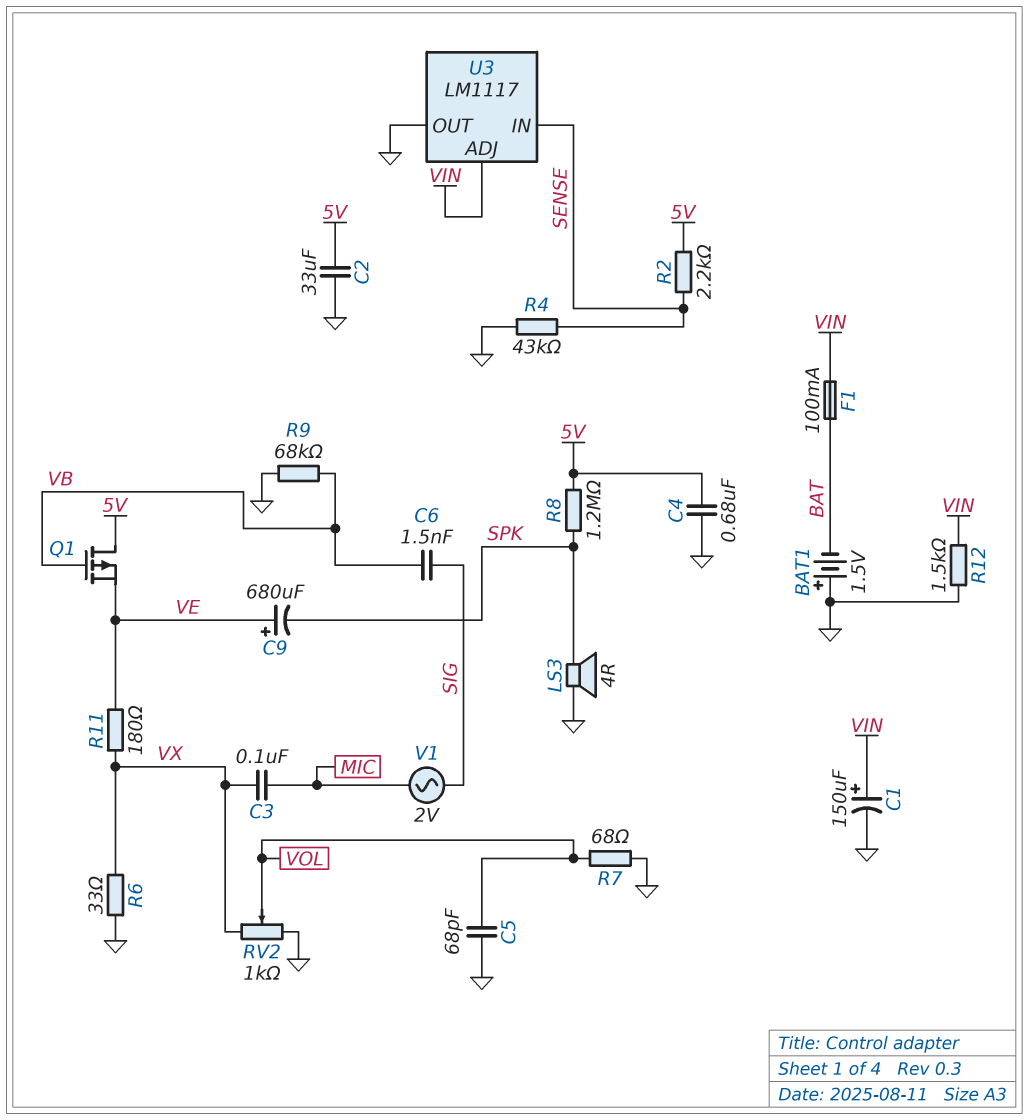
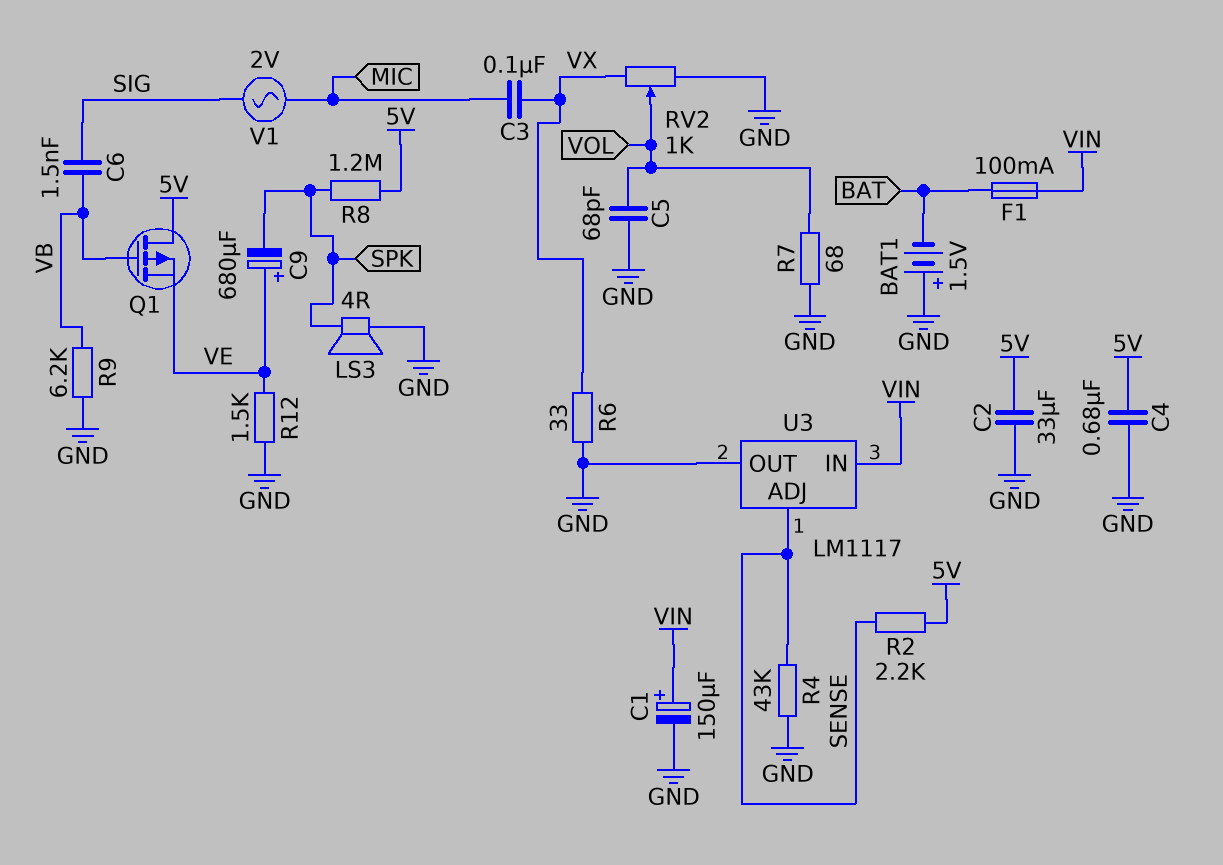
R9: 68k (GND, VB) -> 6.2k (GND, VB)
R11: 180 (VE, VX) -> none
R12: 1.5k (GND, VIN) -> 1.5k (GND, VE)
U3 pin ADJ: VIN -> SENSE
U3 pin IN: SENSE -> VIN

